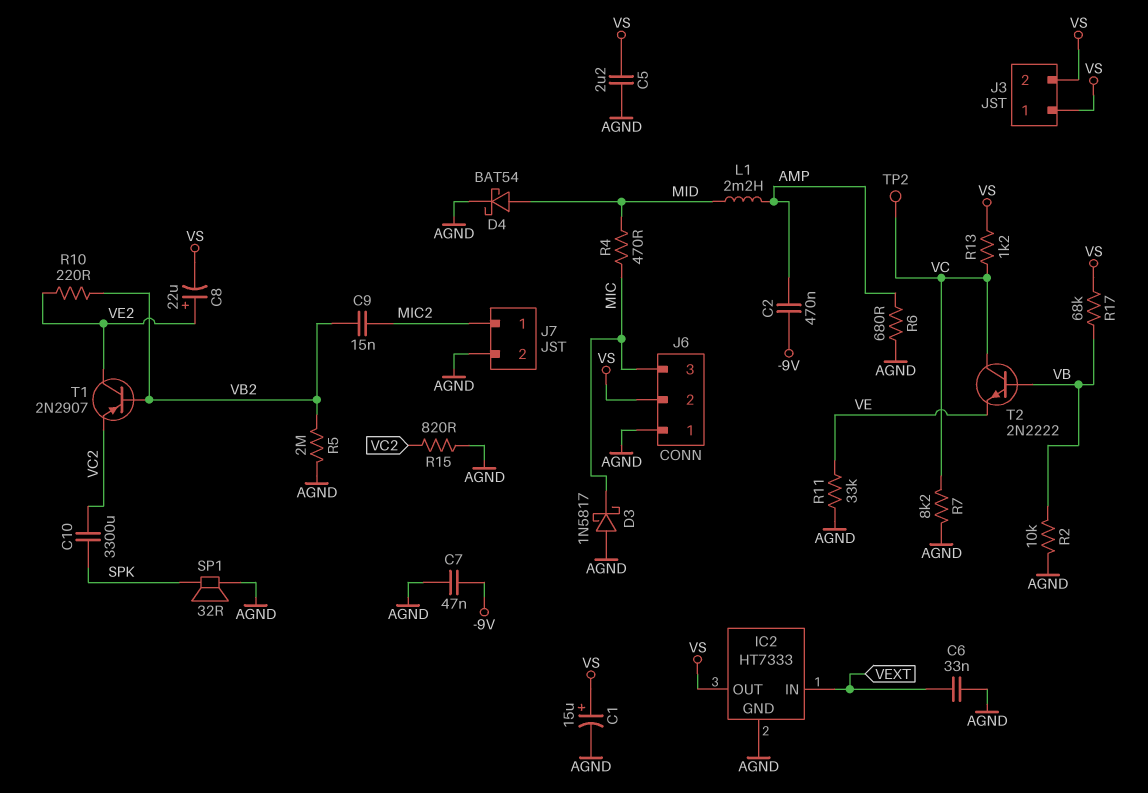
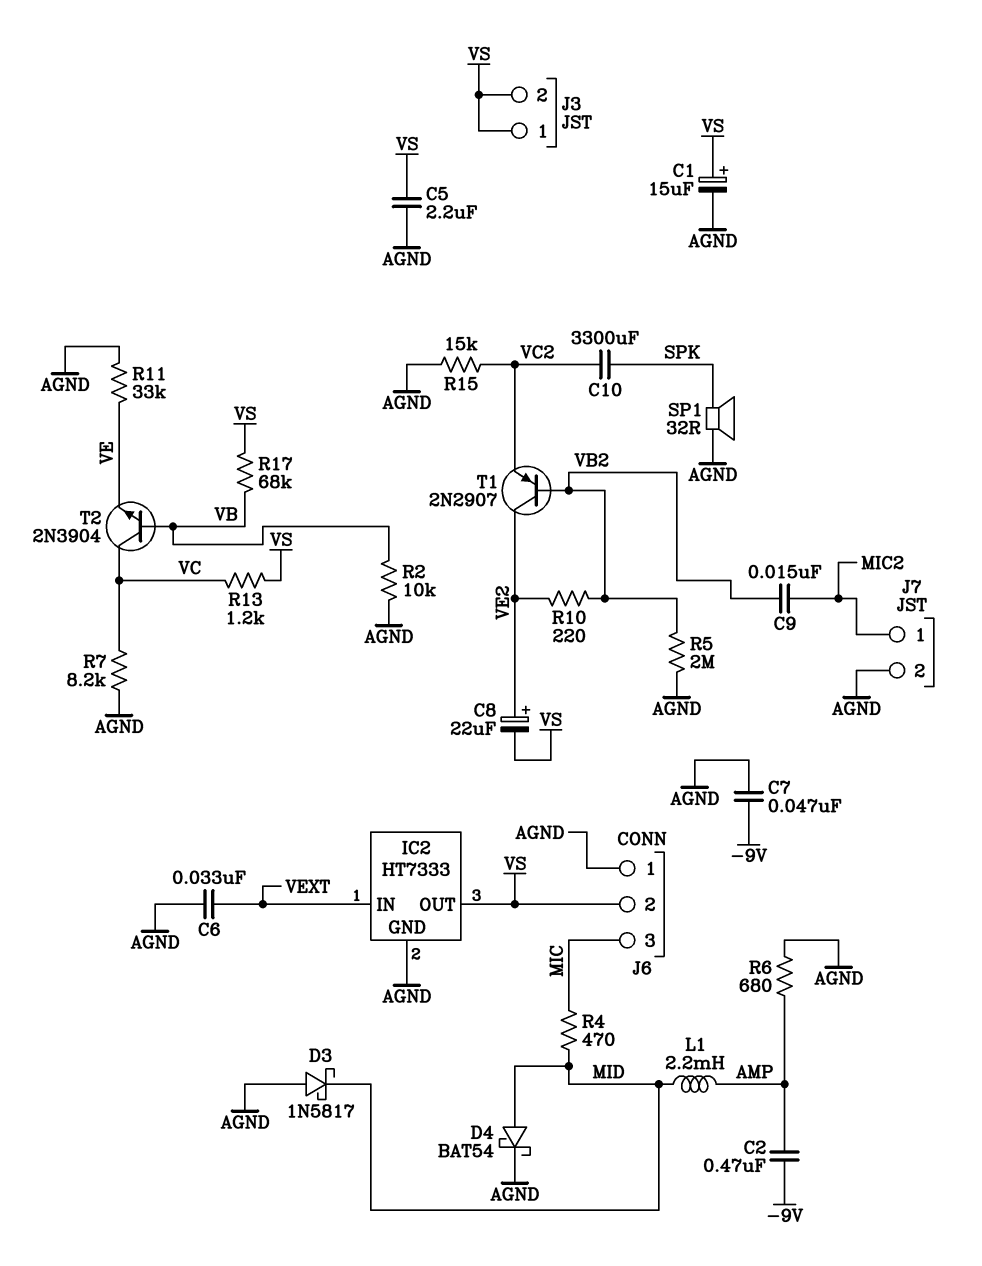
D3: schottky 1N5817 (A AGND, K MIC) -> schottky 1N5817 (A AGND, K MID)
R15: 820 (AGND, VC2) -> 15k (AGND, VC2)
T2: NPN 2N2222 (B VB, C VC, E VE) -> NPN 2N3904 (B VB, C VC, E VE)
TP2: test point (VC) -> none

